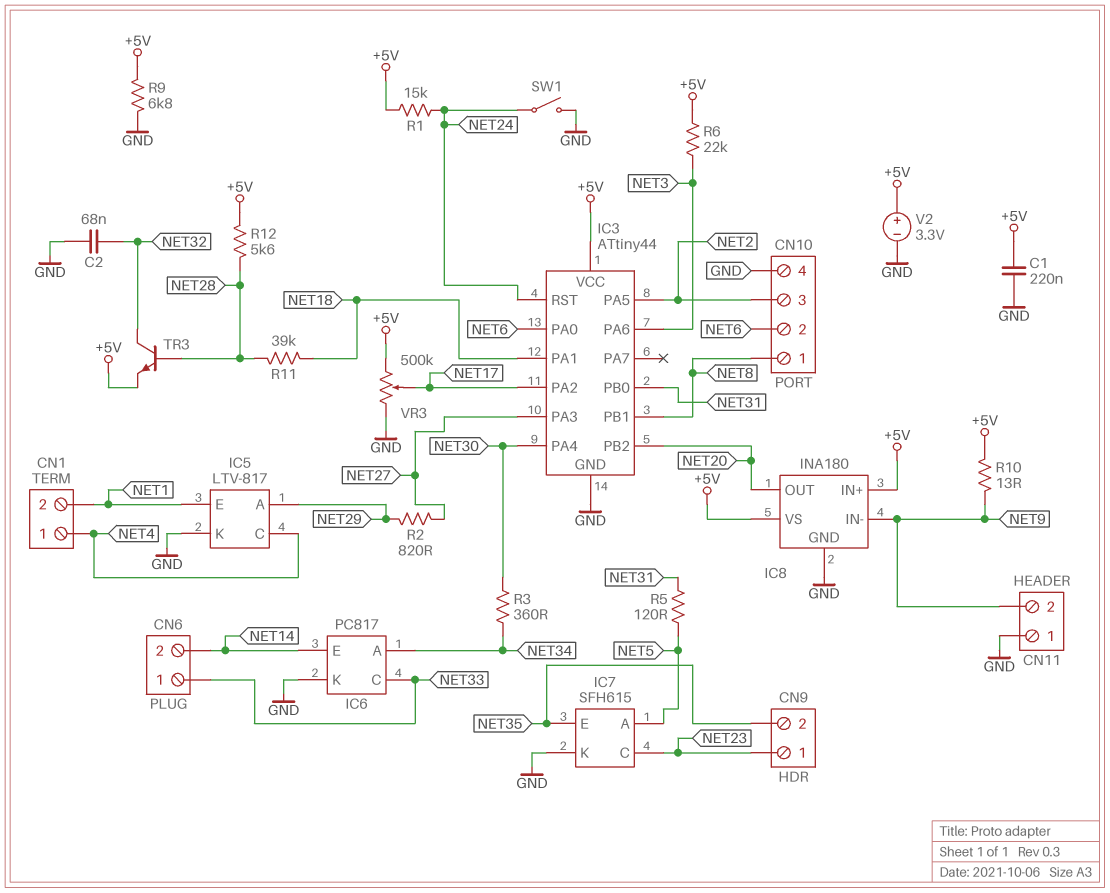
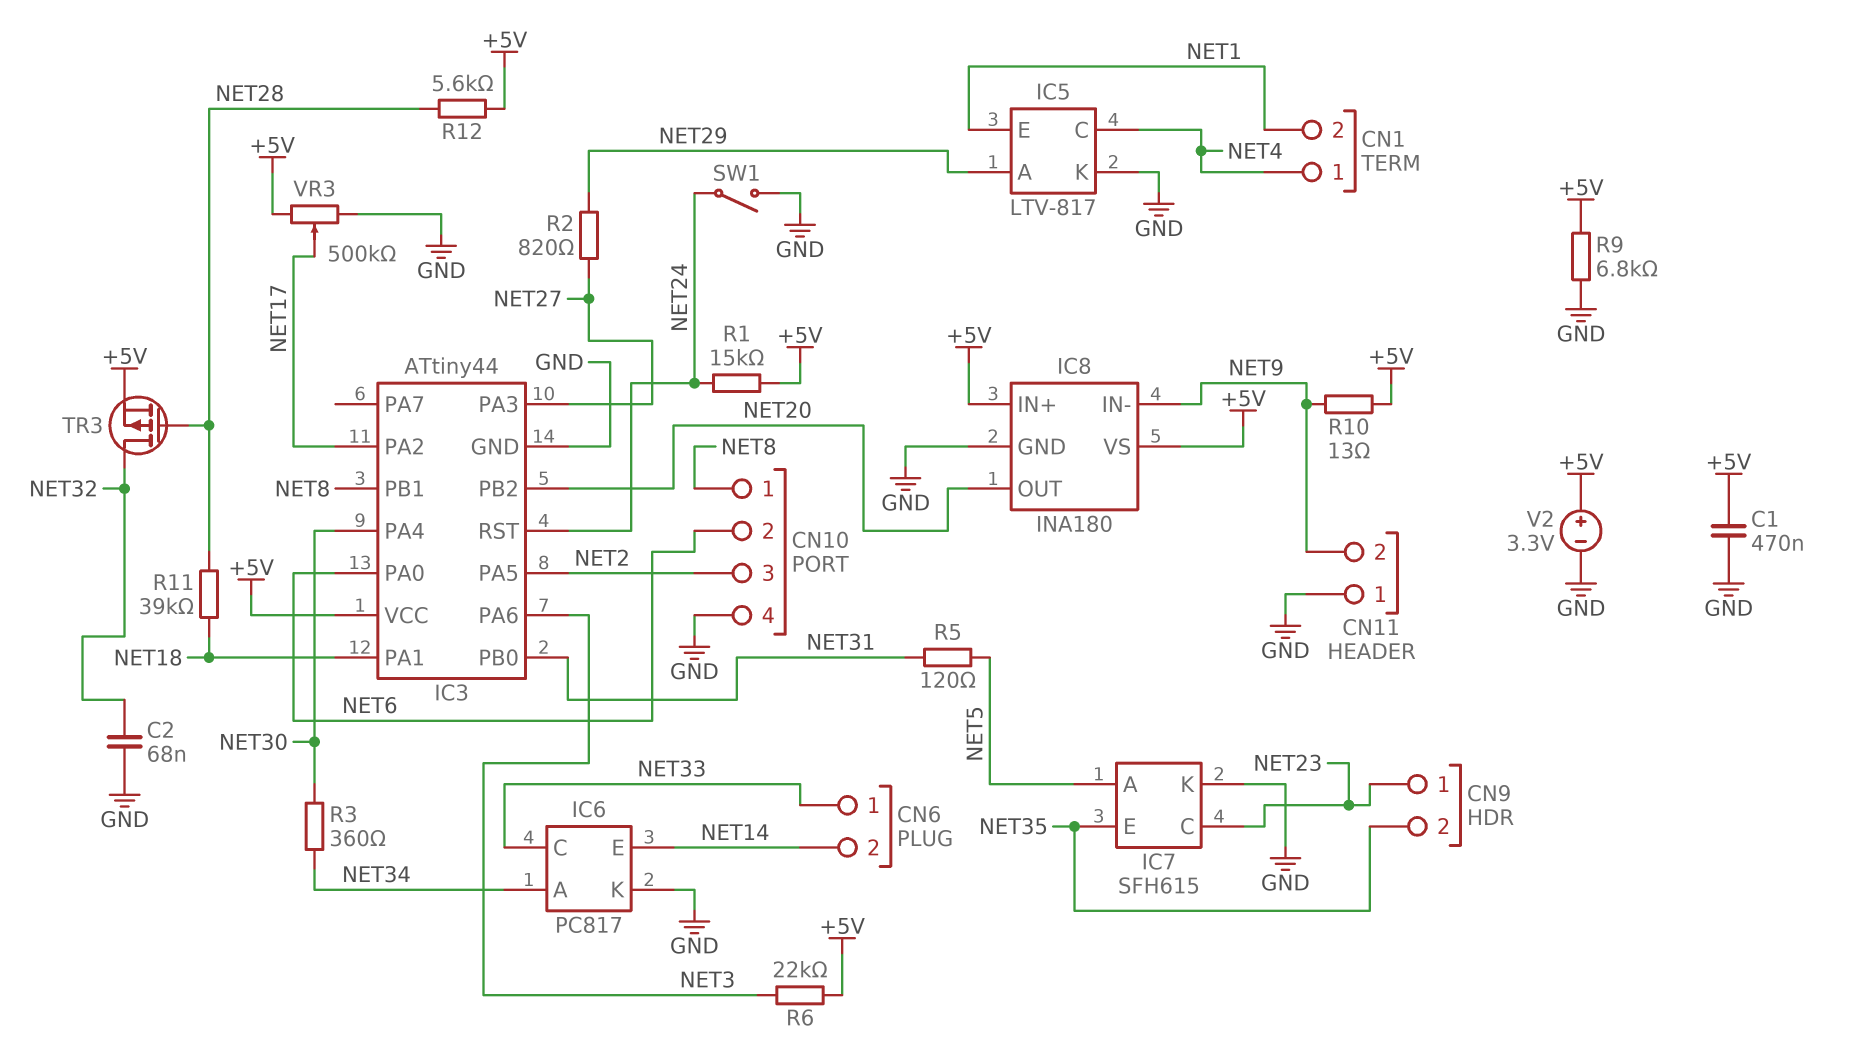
C1: 220nF (+5V, GND) -> 470nF (+5V, GND)
TR3: NPN (B NET28, C NET32, E +5V) -> PMOS (G NET28, D NET32, S +5V)

